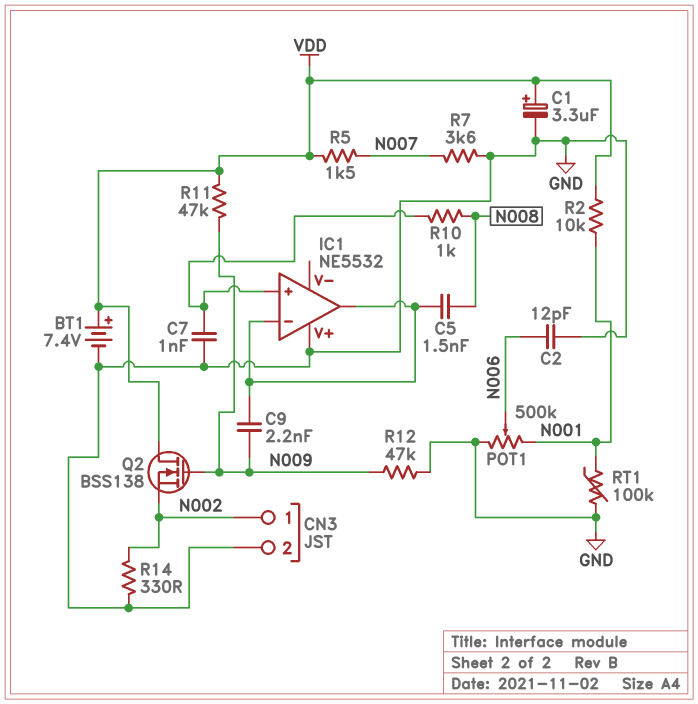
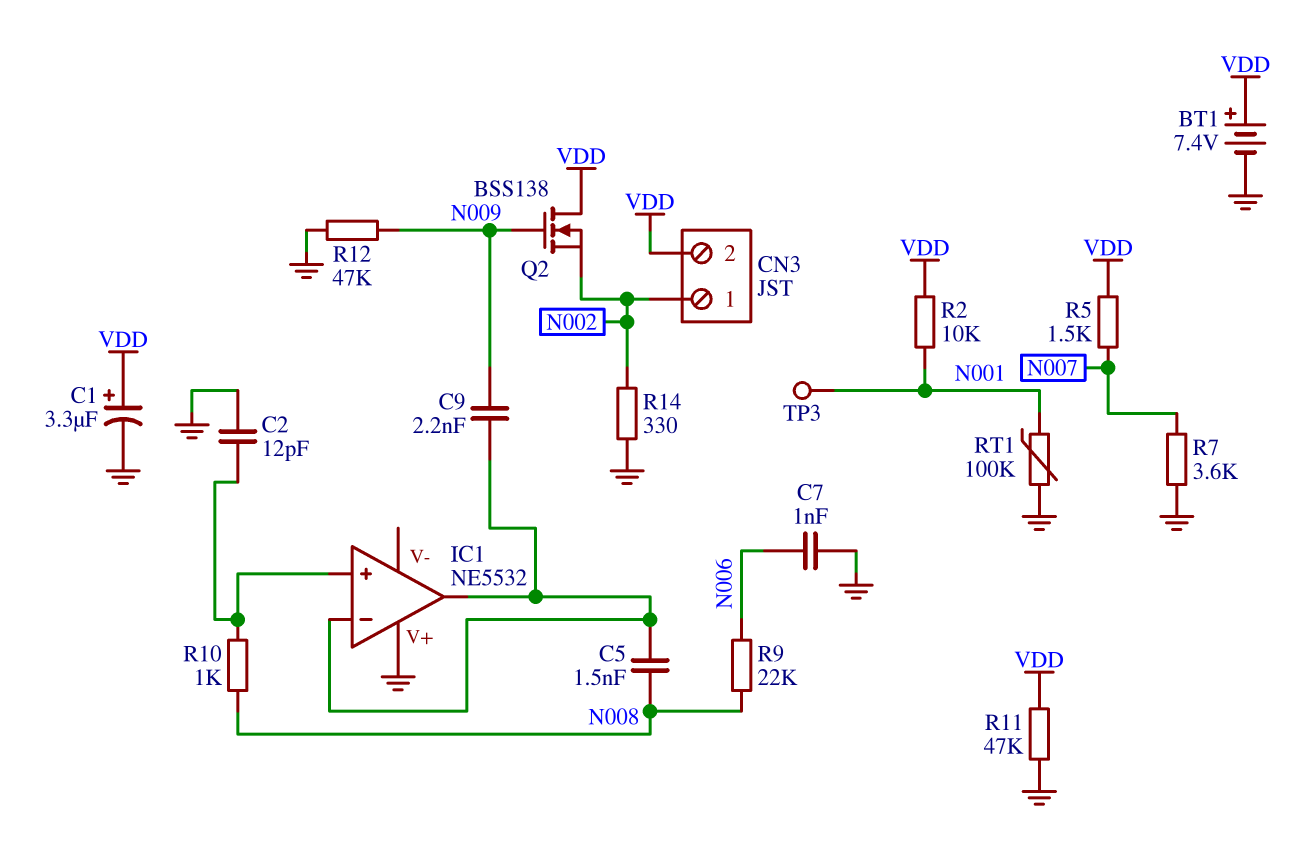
C2: 12pF (GND, N006) -> 12pF (GND, IC1/in+)
C7: 1nF (GND, IC1/in+) -> 1nF (GND, N006)
CN3 pin 2: GND -> VDD
POT1: 500k (GND, N001, wiper N006) -> none
R9: none -> 22k (N006, N008)
R11: 47k (N009, VDD) -> 47k (GND, VDD)
TP3: none -> test point (N001)

